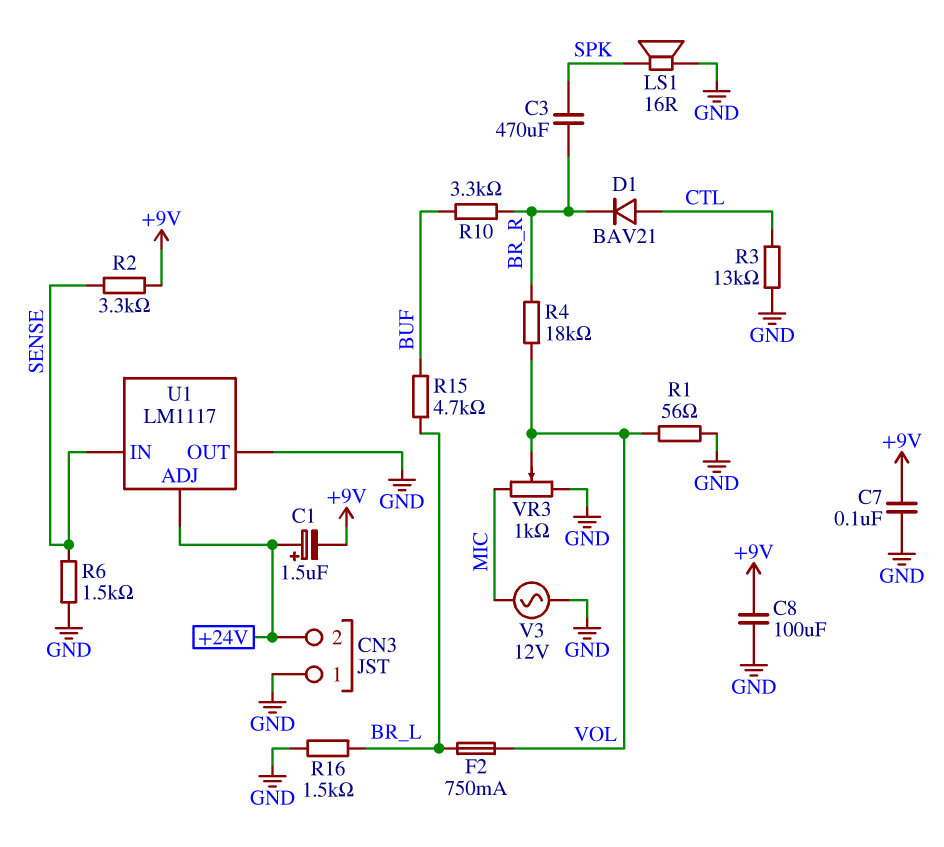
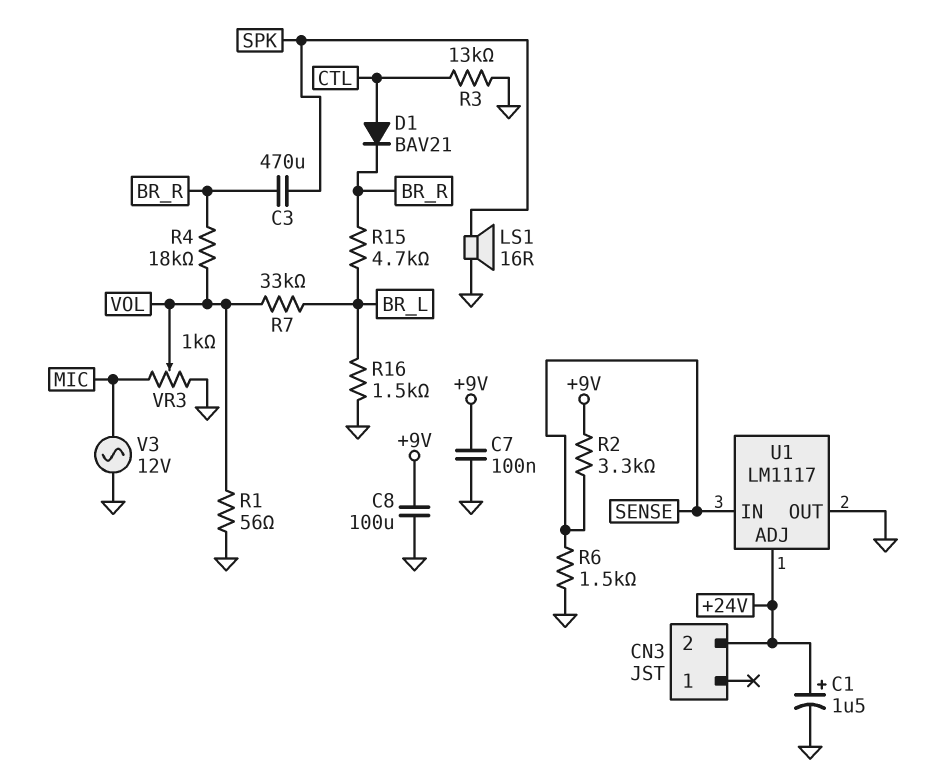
C1: 1.5uF (plus +24V, minus +9V) -> 1.5uF (plus +24V, minus GND)
CN3 pin 1: GND -> none
F2: 750mA (BR_L, VOL) -> none
R7: none -> 33k (BR_L, VOL)
R10: 3.3k (BR_R, BUF) -> none
R15: 4.7k (BR_L, BUF) -> 4.7k (BR_L, BR_R)

